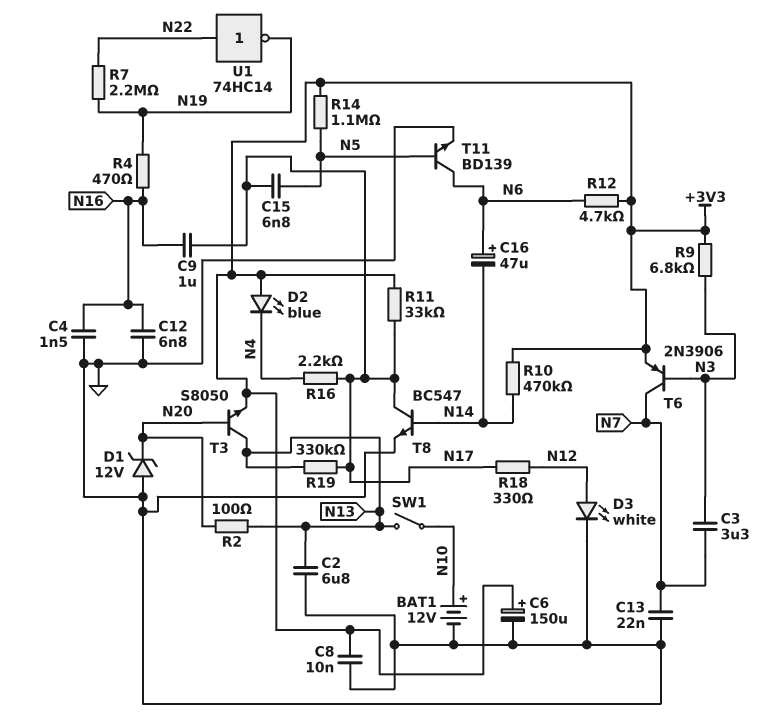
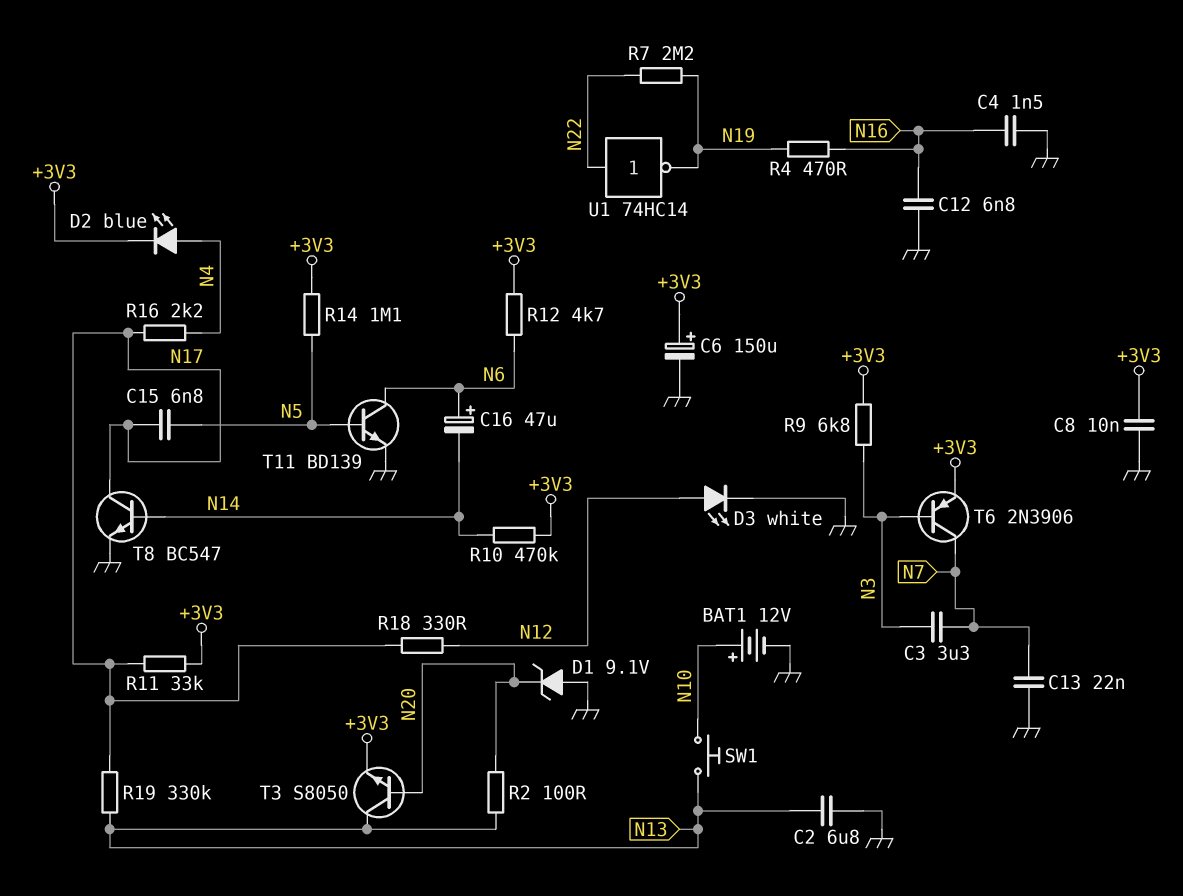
C9: 1uF (N16, N17) -> none
D1: zener 12V (A GND, K N20) -> zener 9.1V (A GND, K N20)
D2: LED blue (A +3V3, K N4) -> LED blue (A N4, K +3V3)
SW1: switch (N10, N13) -> button (N10, N13)

